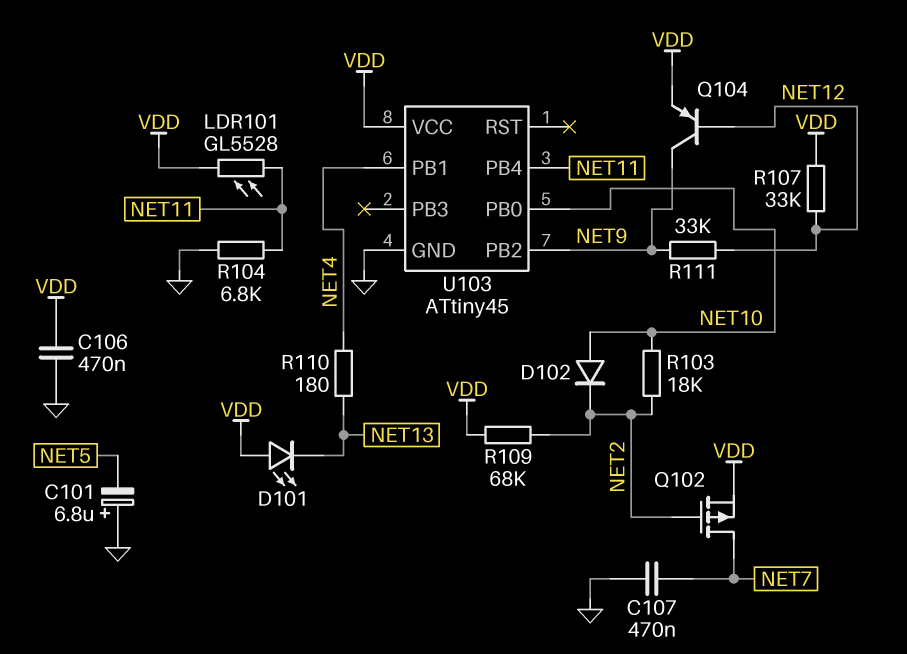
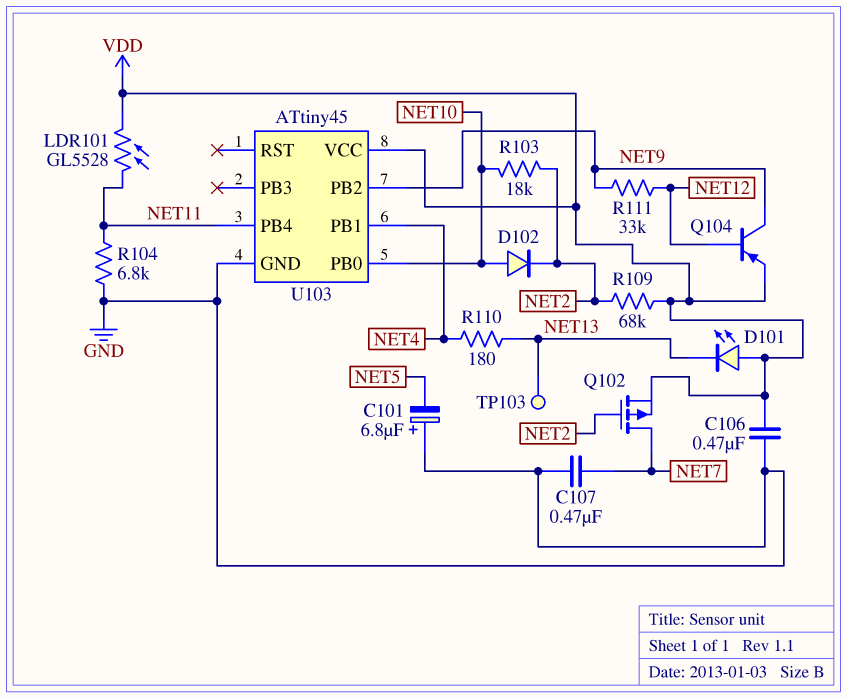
R107: 33k (NET12, VDD) -> none
TP103: none -> test point (NET13)

